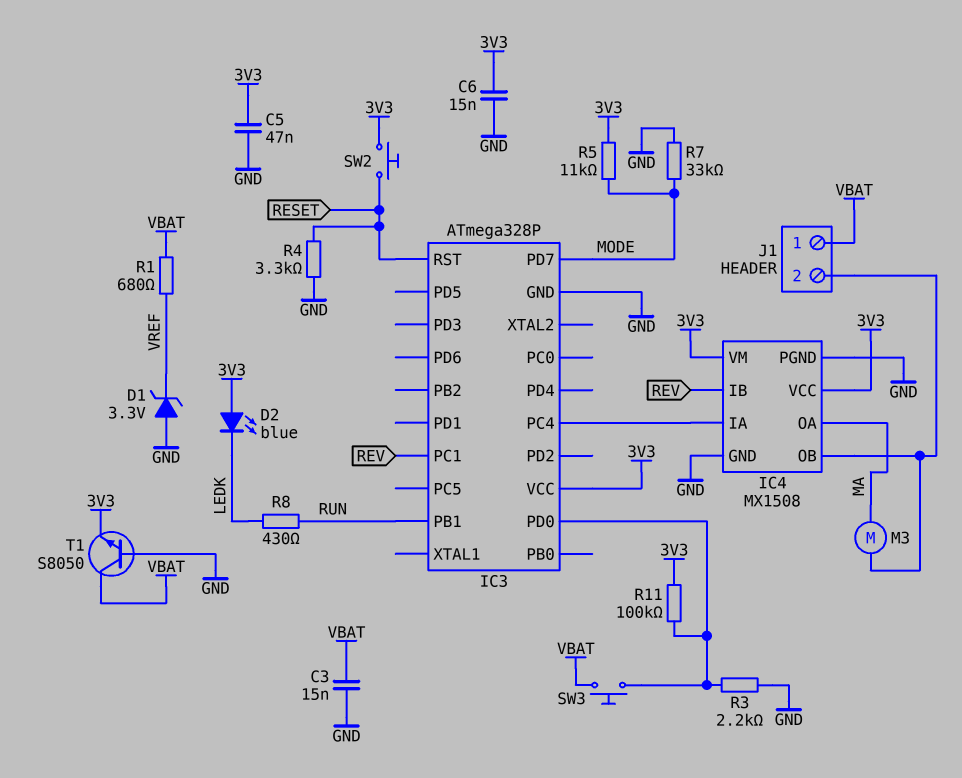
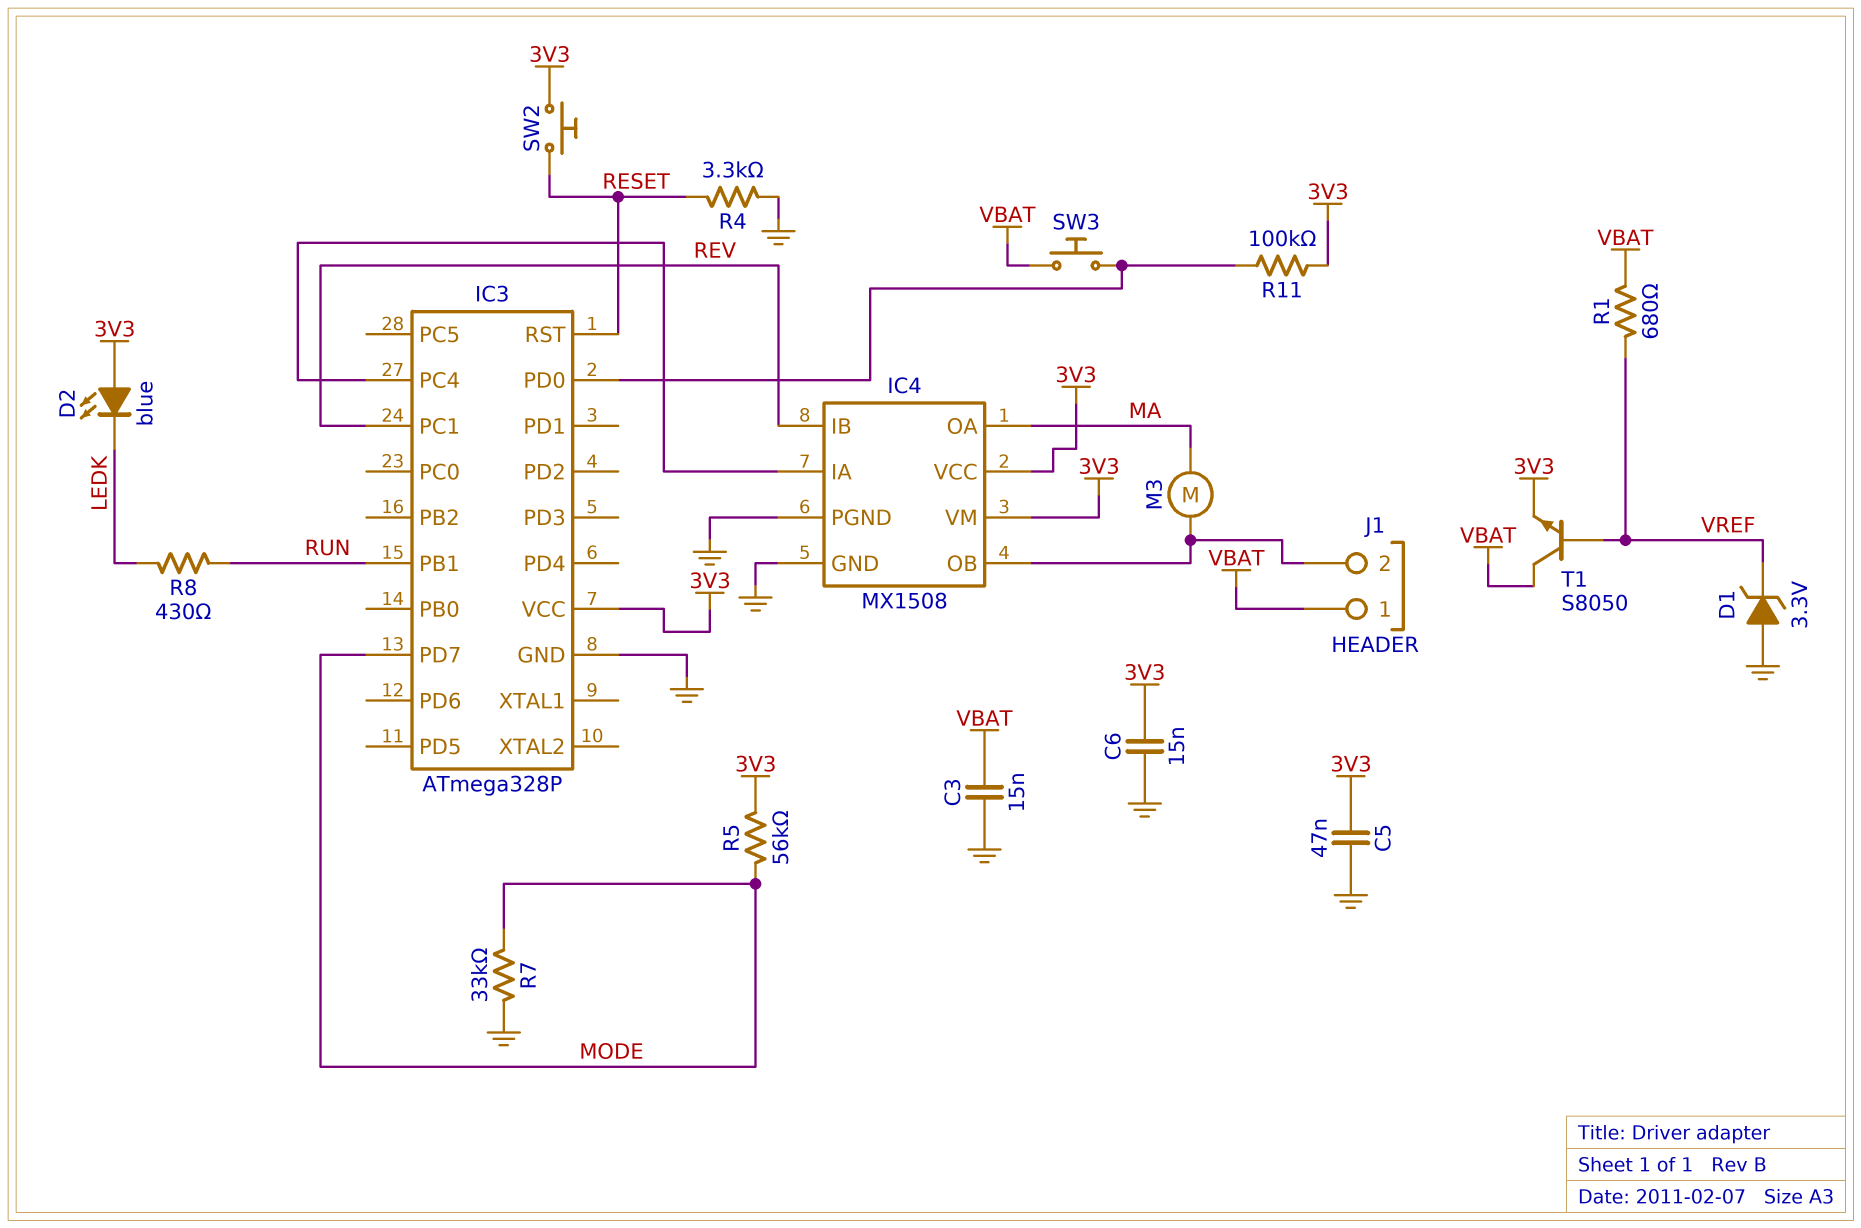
R3: 2.2k (GND, IC3/PD0) -> none
R5: 11k (3V3, MODE) -> 56k (3V3, MODE)
T1: NPN S8050 (B GND, C VBAT, E 3V3) -> NPN S8050 (B VREF, C VBAT, E 3V3)

